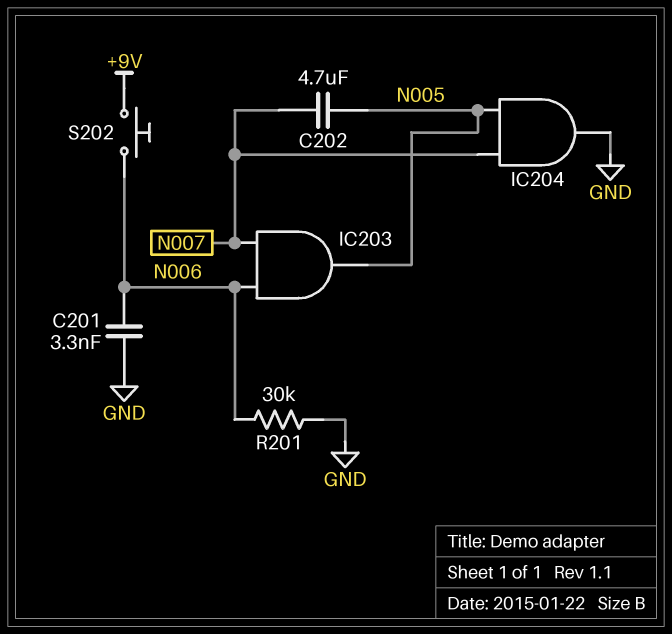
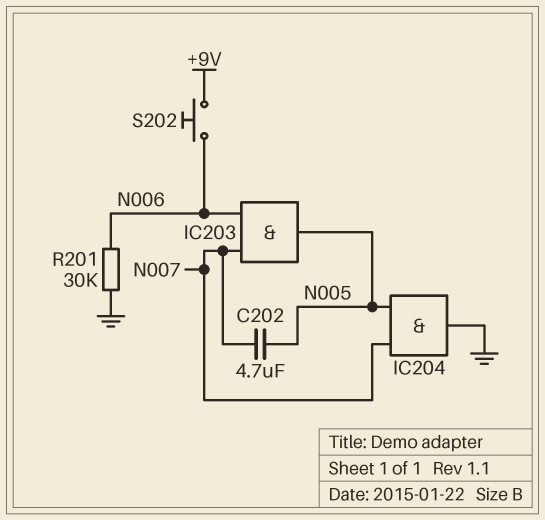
C201: 3.3nF (GND, N006) -> none

